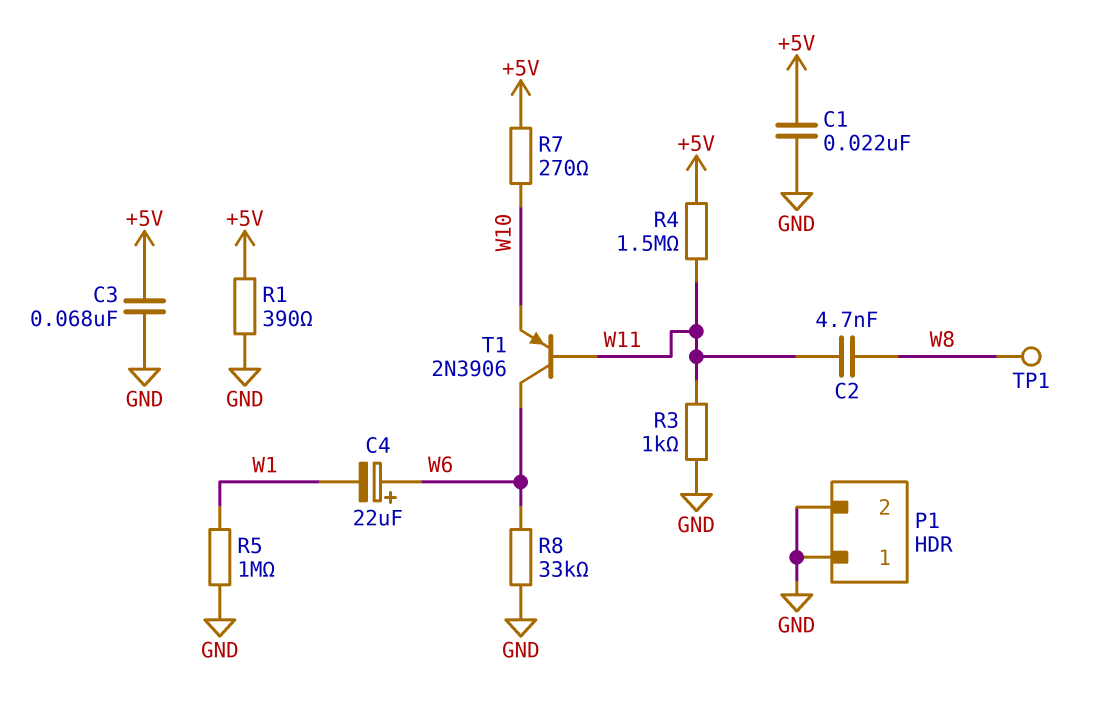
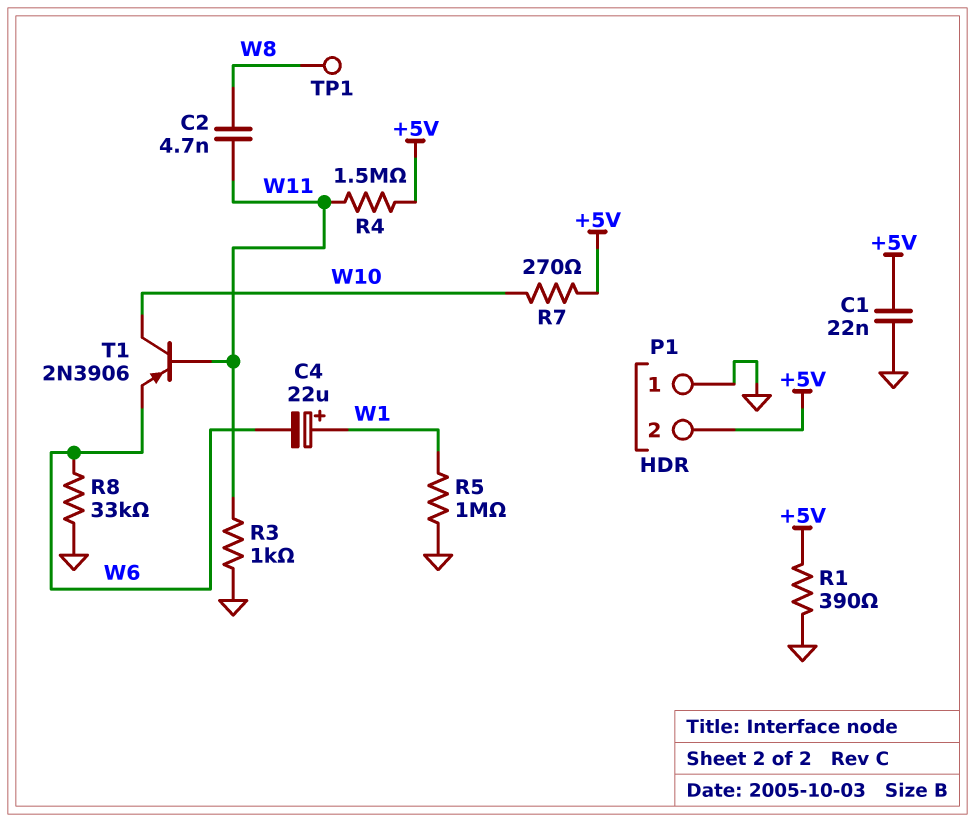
C3: 68nF (+5V, GND) -> none
C4: 22uF (plus W6, minus W1) -> 22uF (plus W1, minus W6)
P1 pin 2: GND -> +5V
T1: PNP 2N3906 (B W11, C W6, E W10) -> PNP 2N3906 (B W11, C W10, E W6)

